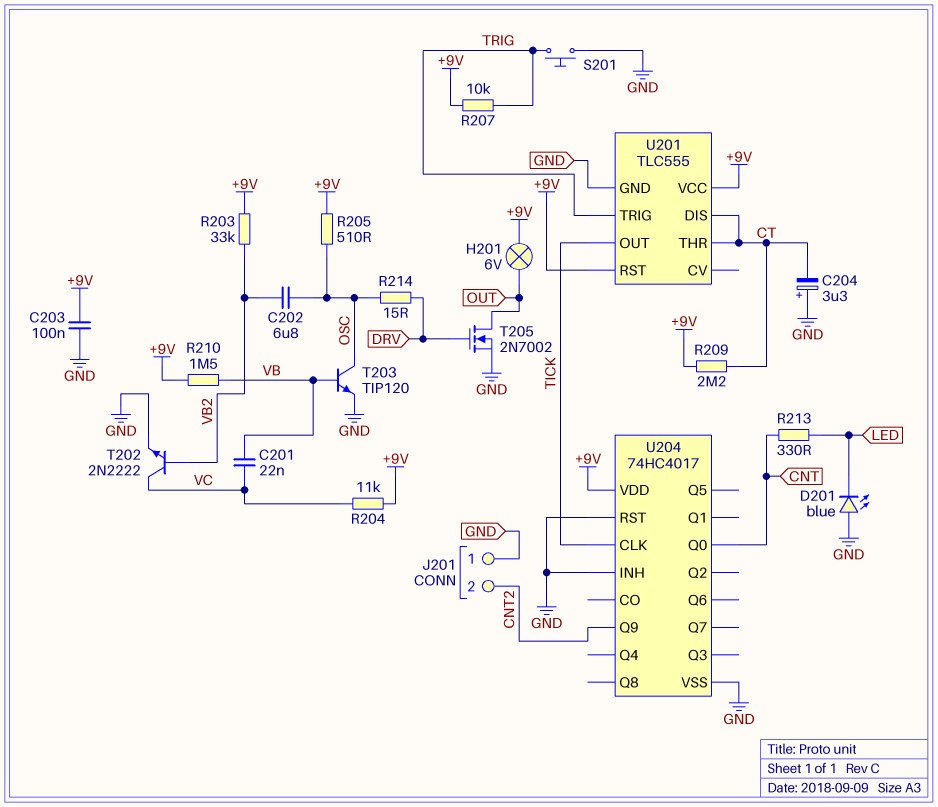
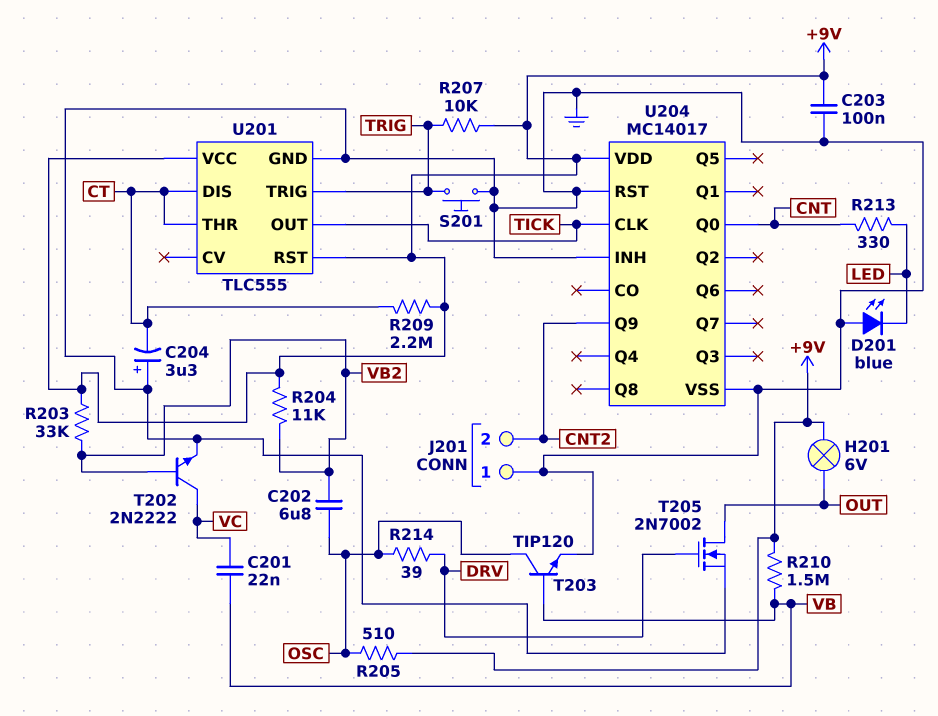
R204: 11k (+9V, VC) -> 11k (+9V, VB2)
R214: 15 (DRV, OSC) -> 39 (DRV, OSC)
U204: 74HC4017 -> MC14017

